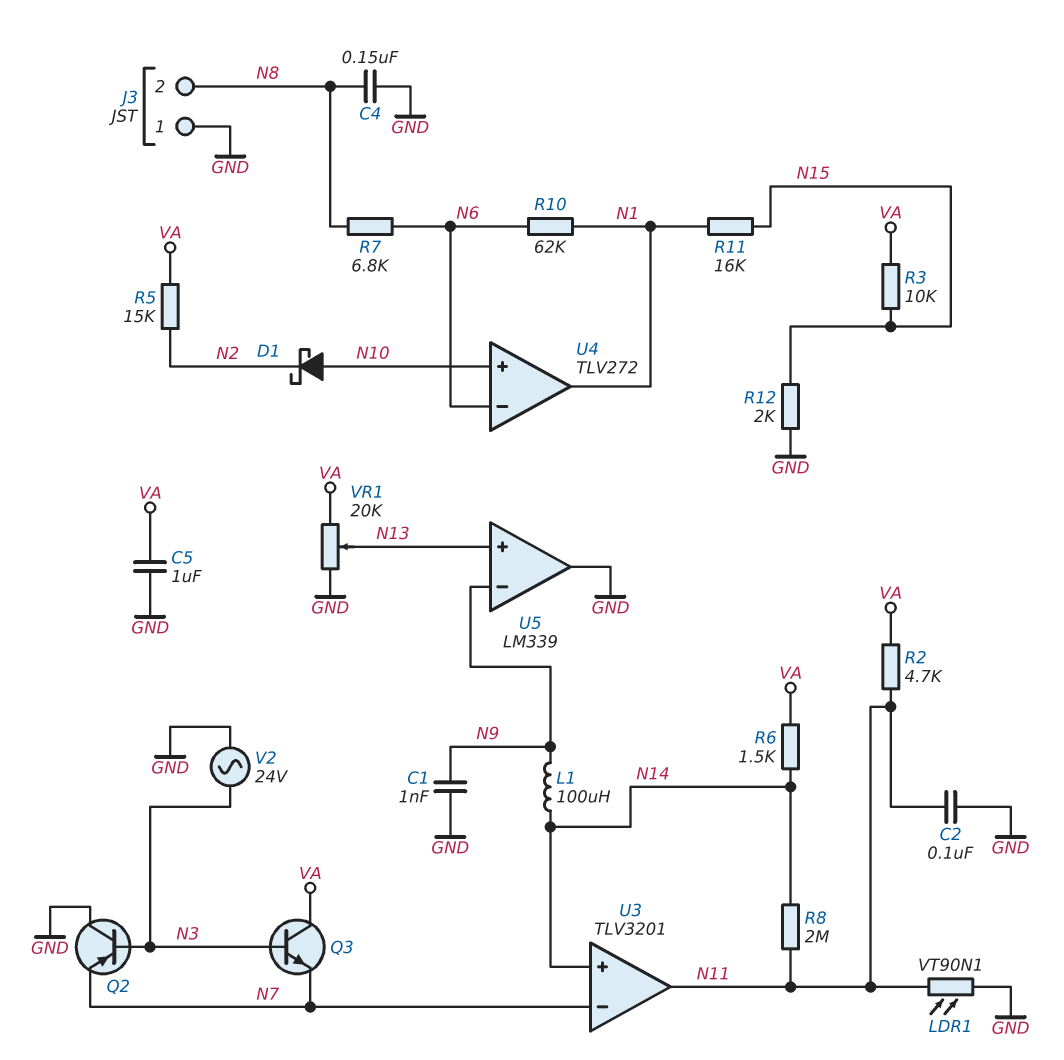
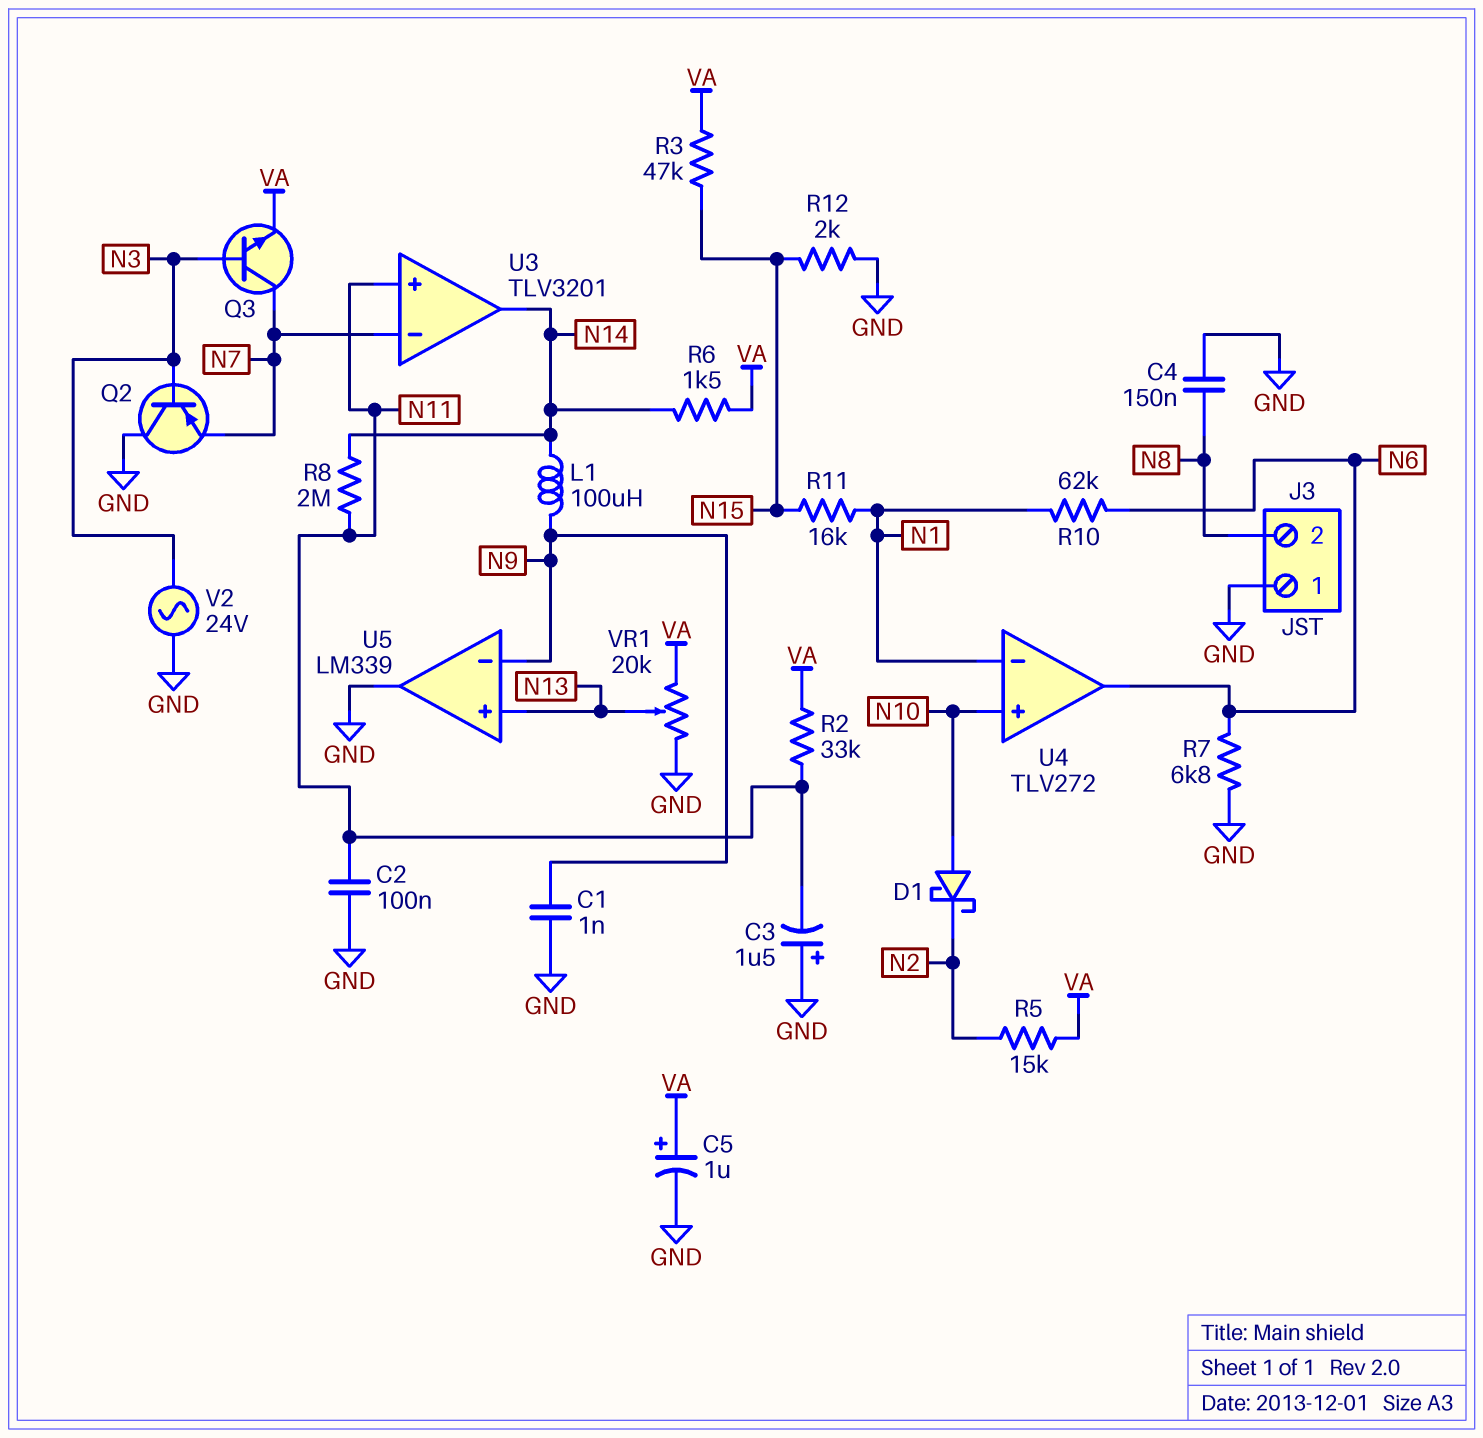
C3: none -> 1.5uF (plus GND, minus N11)
C5: 1uF (GND, VA) -> 1uF (plus VA, minus GND)
LDR1: VT90N1 (GND, N11) -> none
Q3: NPN (B N3, C VA, E N7) -> NPN (B N3, C N7, E VA)
R2: 4.7k (N11, VA) -> 33k (N11, VA)
R3: 10k (N15, VA) -> 47k (N15, VA)
R7: 6.8k (N6, N8) -> 6.8k (GND, N6)
U3 pin in+: N14 -> N11
U3 pin out: N11 -> N14
U4 pin in-: N6 -> N1
U4 pin out: N1 -> N6

